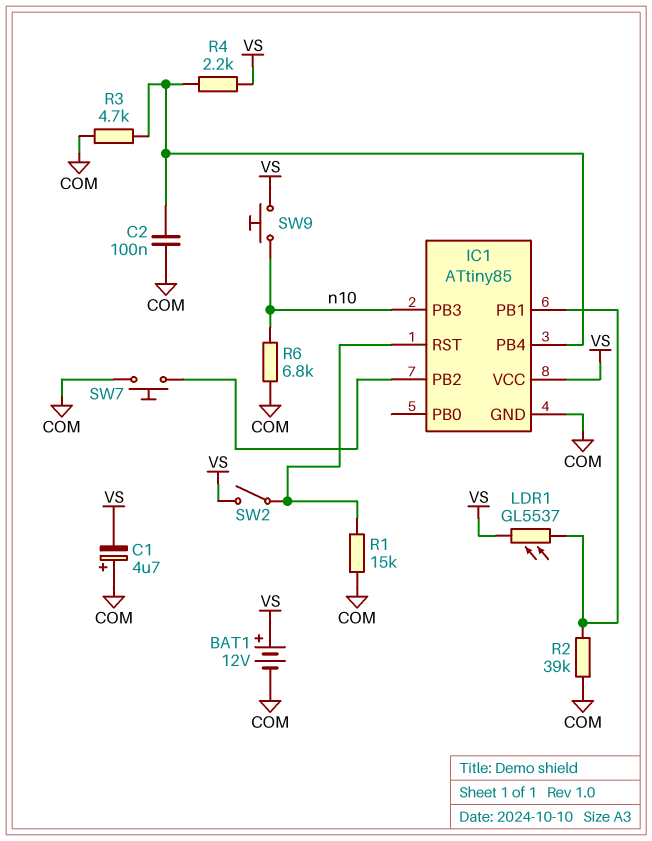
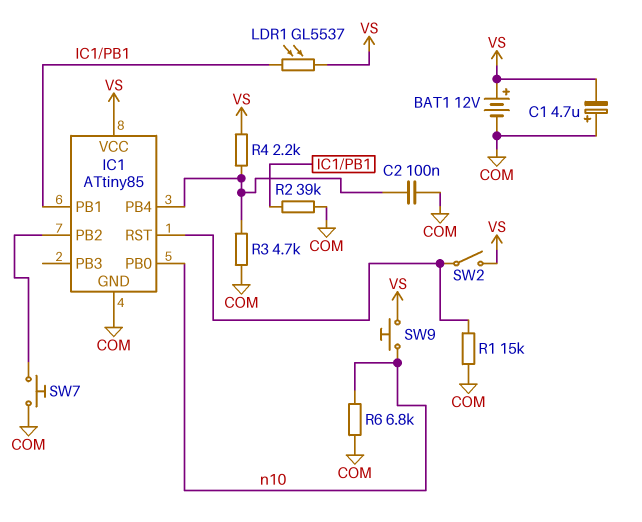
IC1 pin PB0: none -> n10
IC1 pin PB3: n10 -> none

